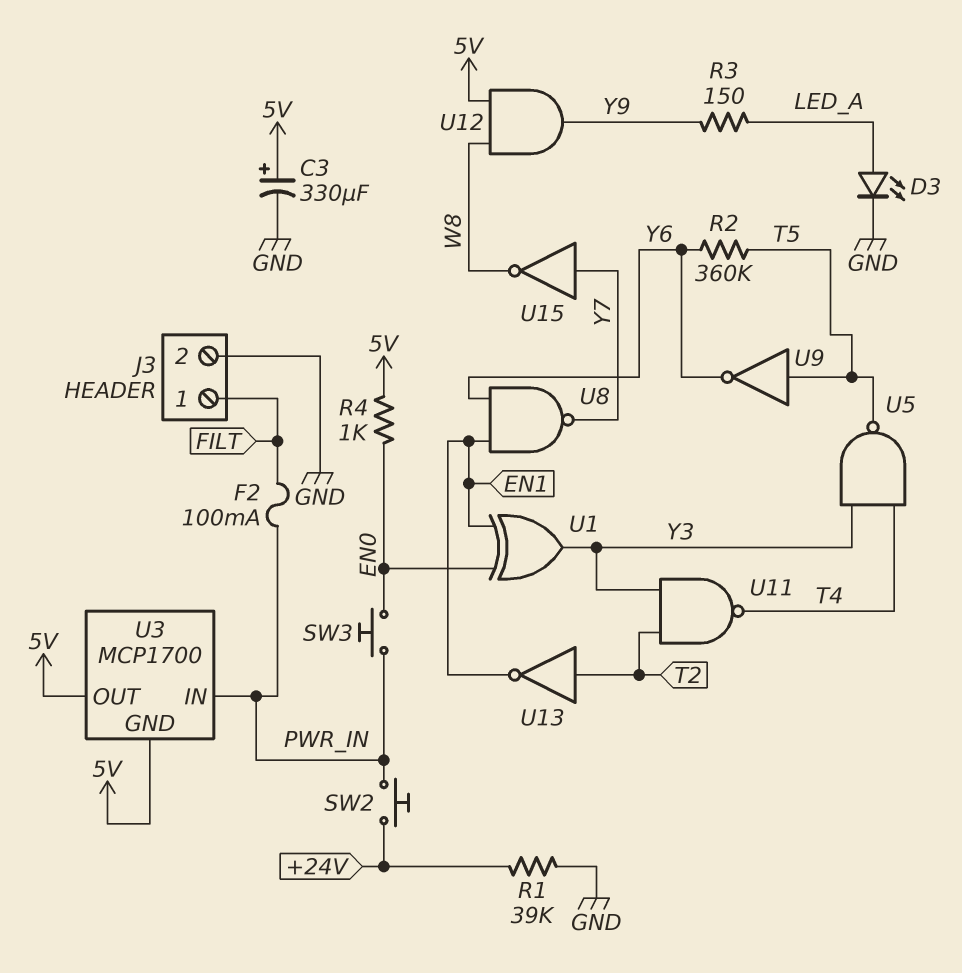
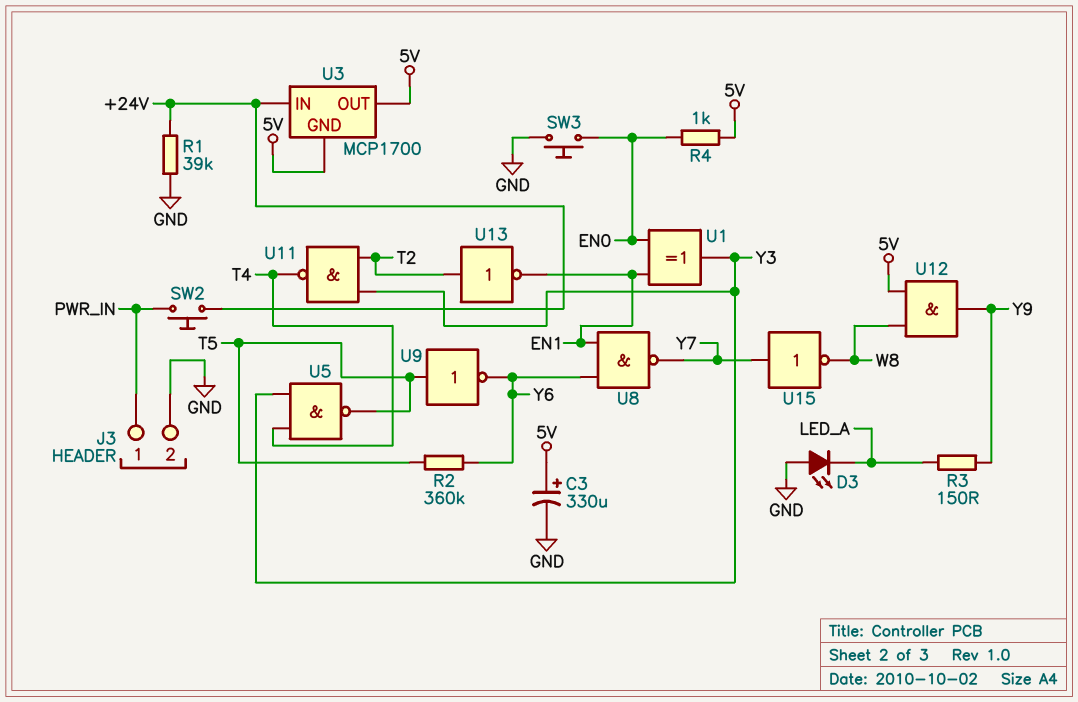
D3: LED (A LED_A, K GND) -> LED (A GND, K LED_A)
F2: 100mA (FILT, PWR_IN) -> none
J3 pin 1: FILT -> PWR_IN
SW3: button (EN0, PWR_IN) -> button (EN0, GND)
U3 pin IN: PWR_IN -> +24V

